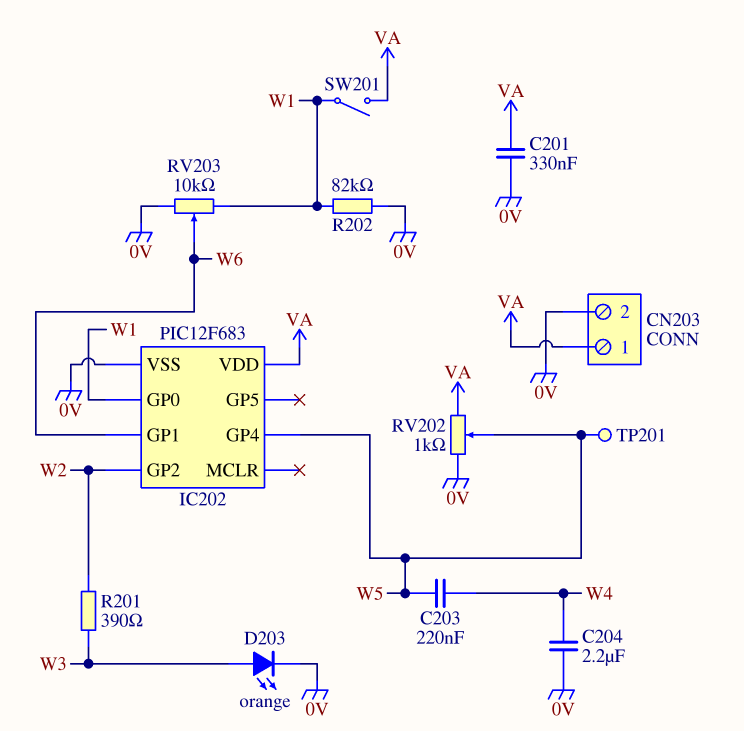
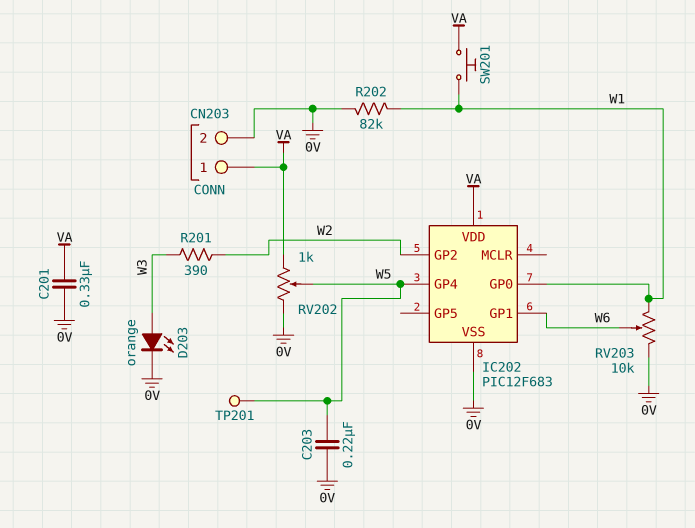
C203: 220nF (W4, W5) -> 220nF (0V, W5)
C204: 2.2uF (0V, W4) -> none
SW201: switch (VA, W1) -> button (VA, W1)

